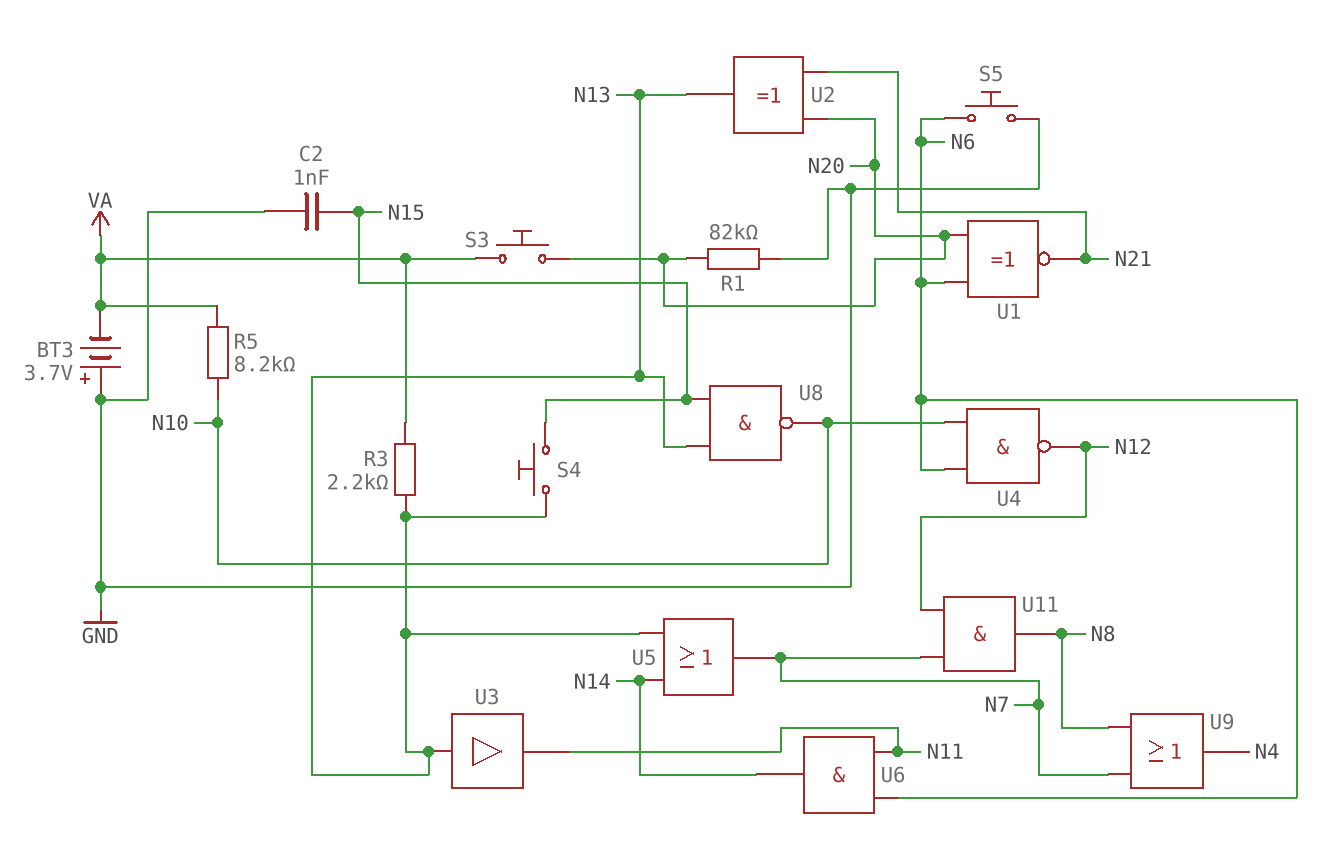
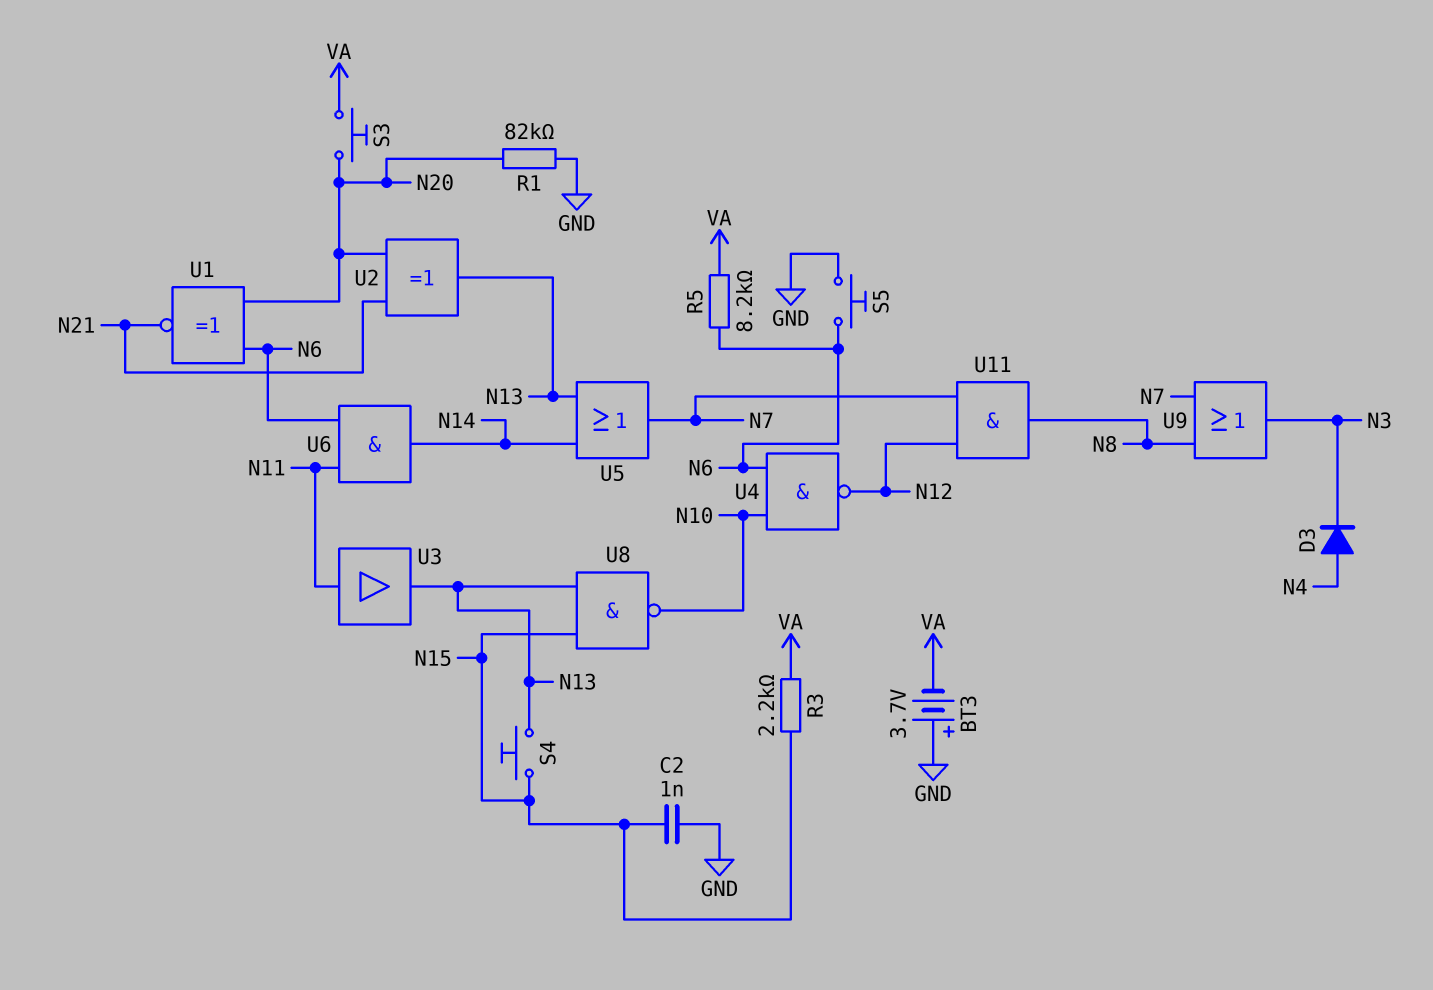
D3: none -> diode (A N4, K N3)
R3: 2.2k (N13, VA) -> 2.2k (N15, VA)
R5: 8.2k (N10, VA) -> 8.2k (N6, VA)
U3: buffer (in N13, out N11) -> buffer (in N11, out N13)
U9: OR (in N7, in N8, out N4) -> OR (in N7, in N8, out N3)

